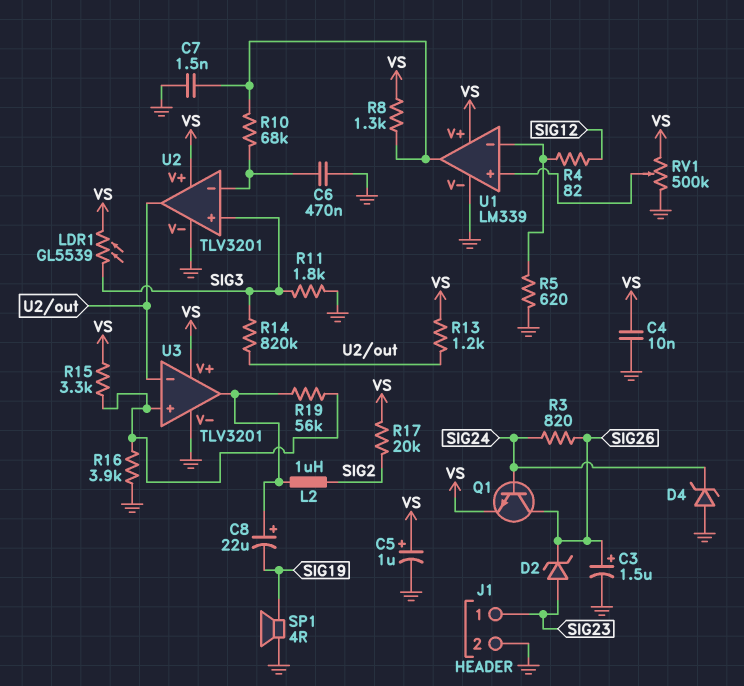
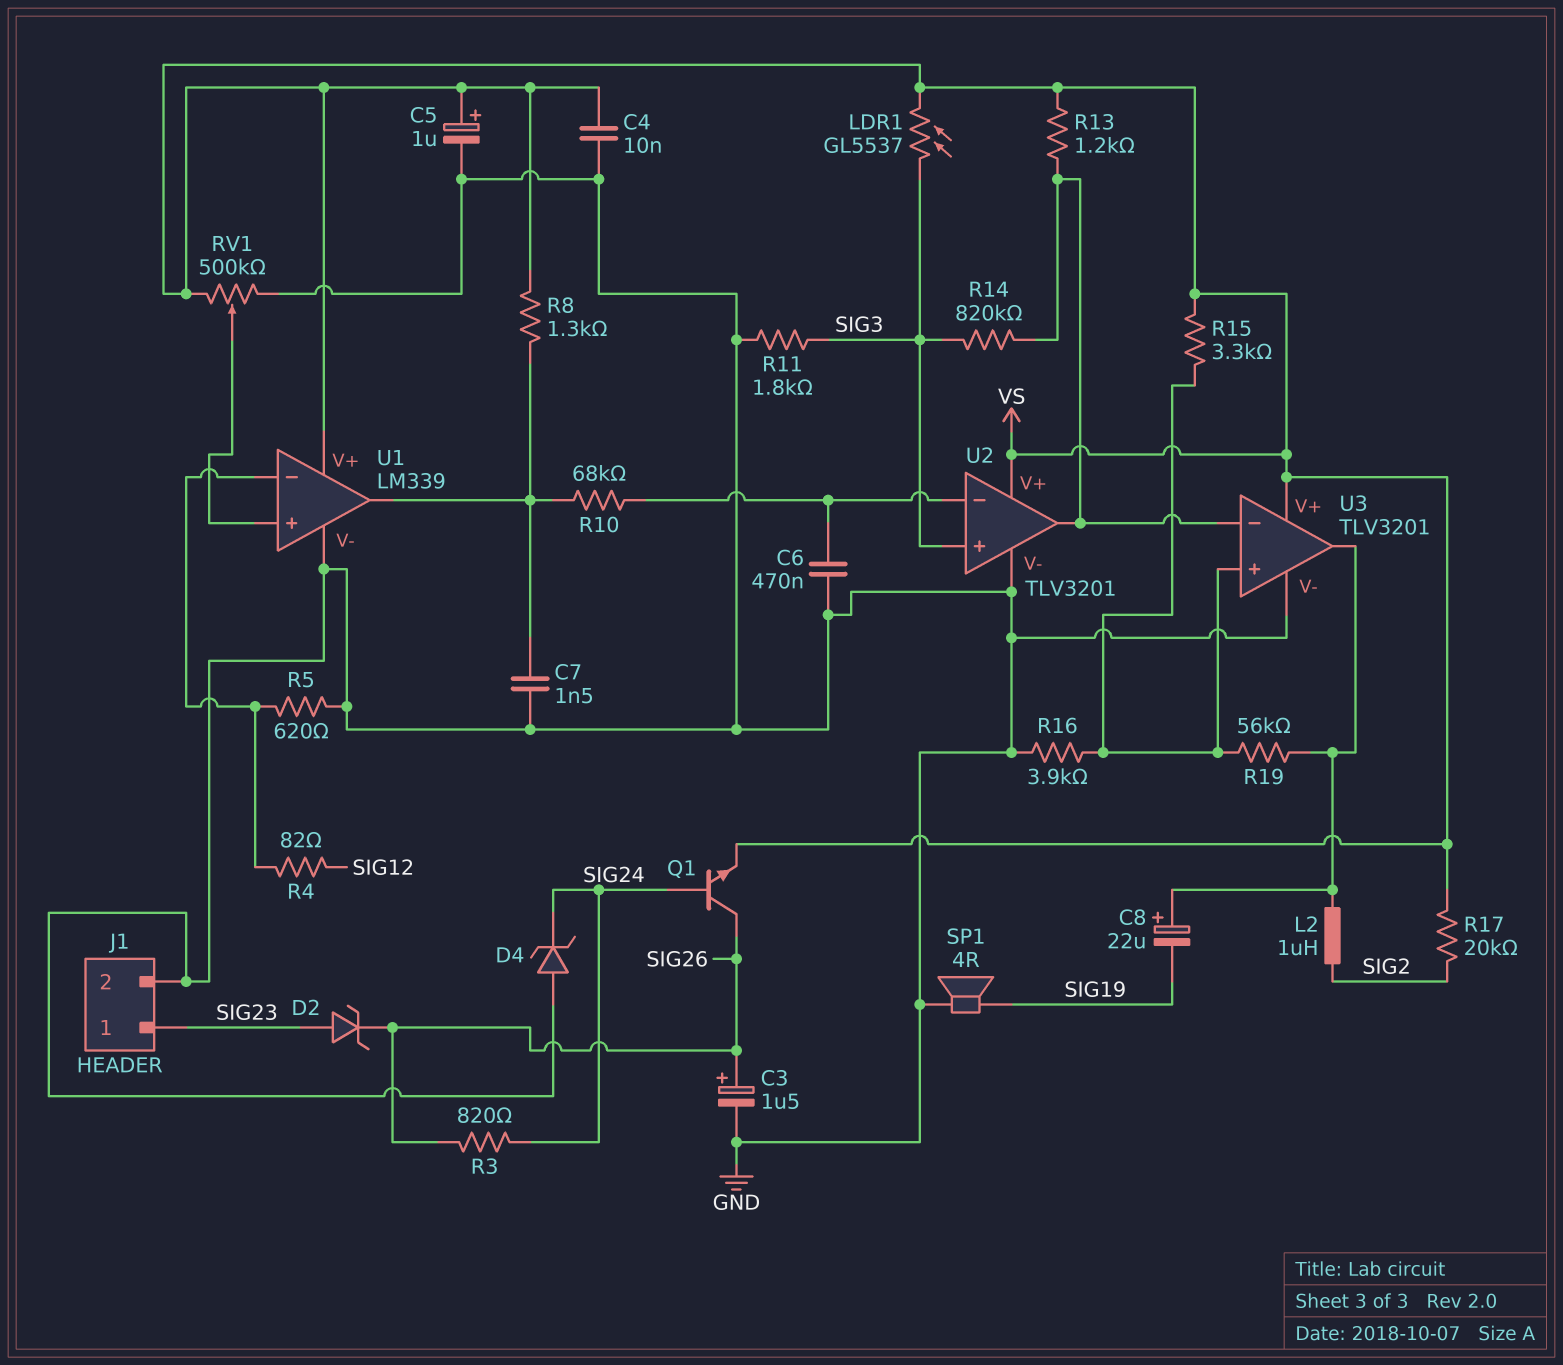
LDR1: GL5539 (SIG3, VS) -> GL5537 (SIG3, VS)

